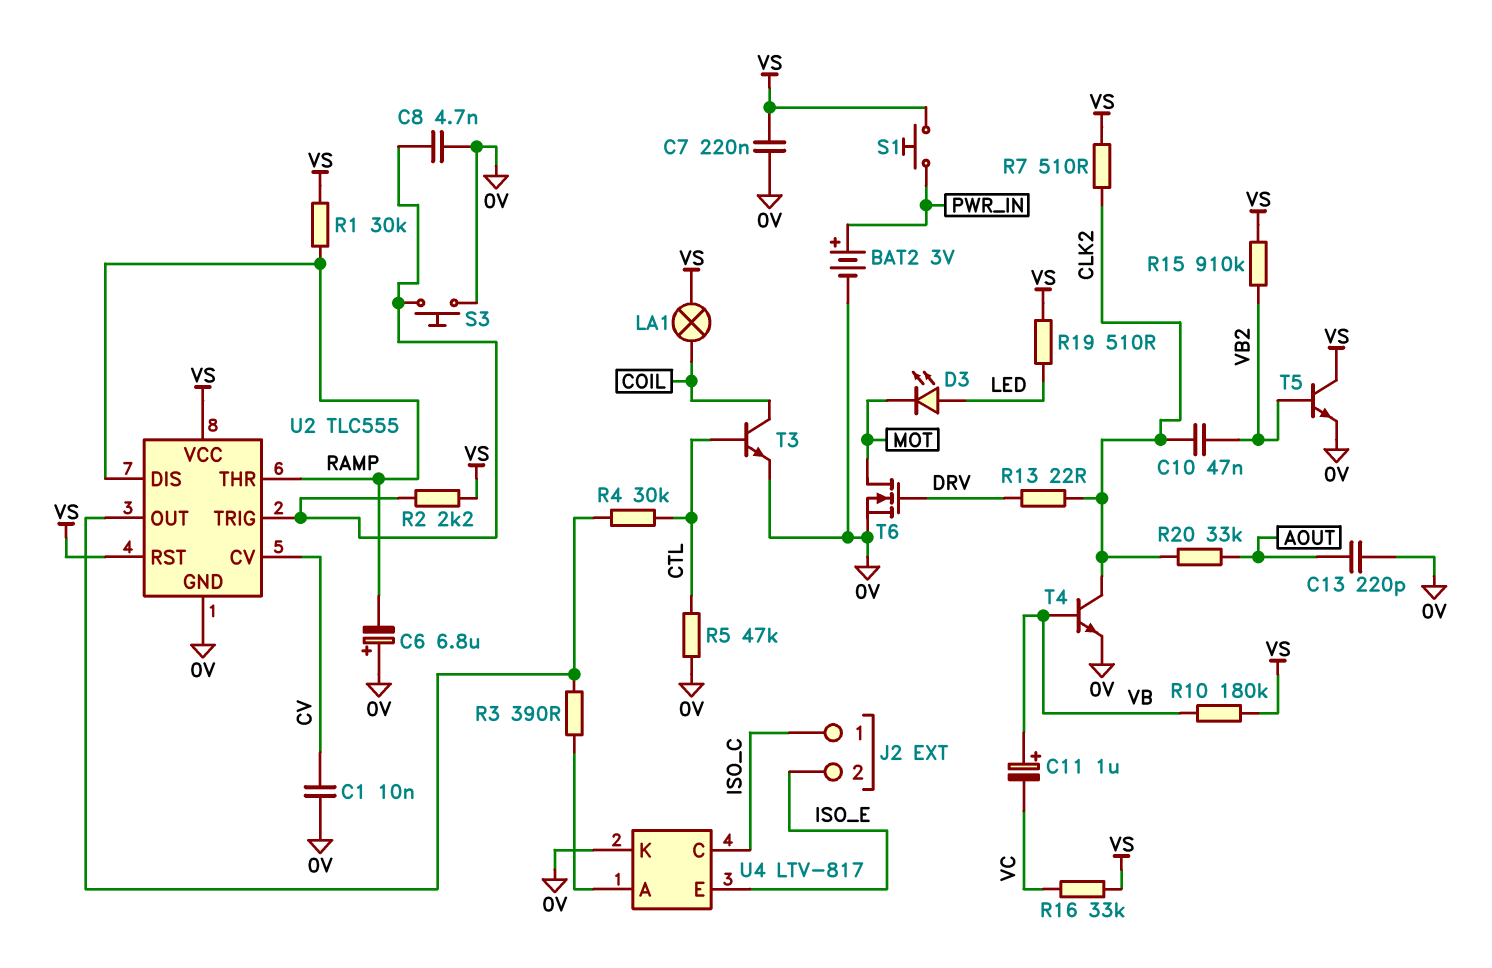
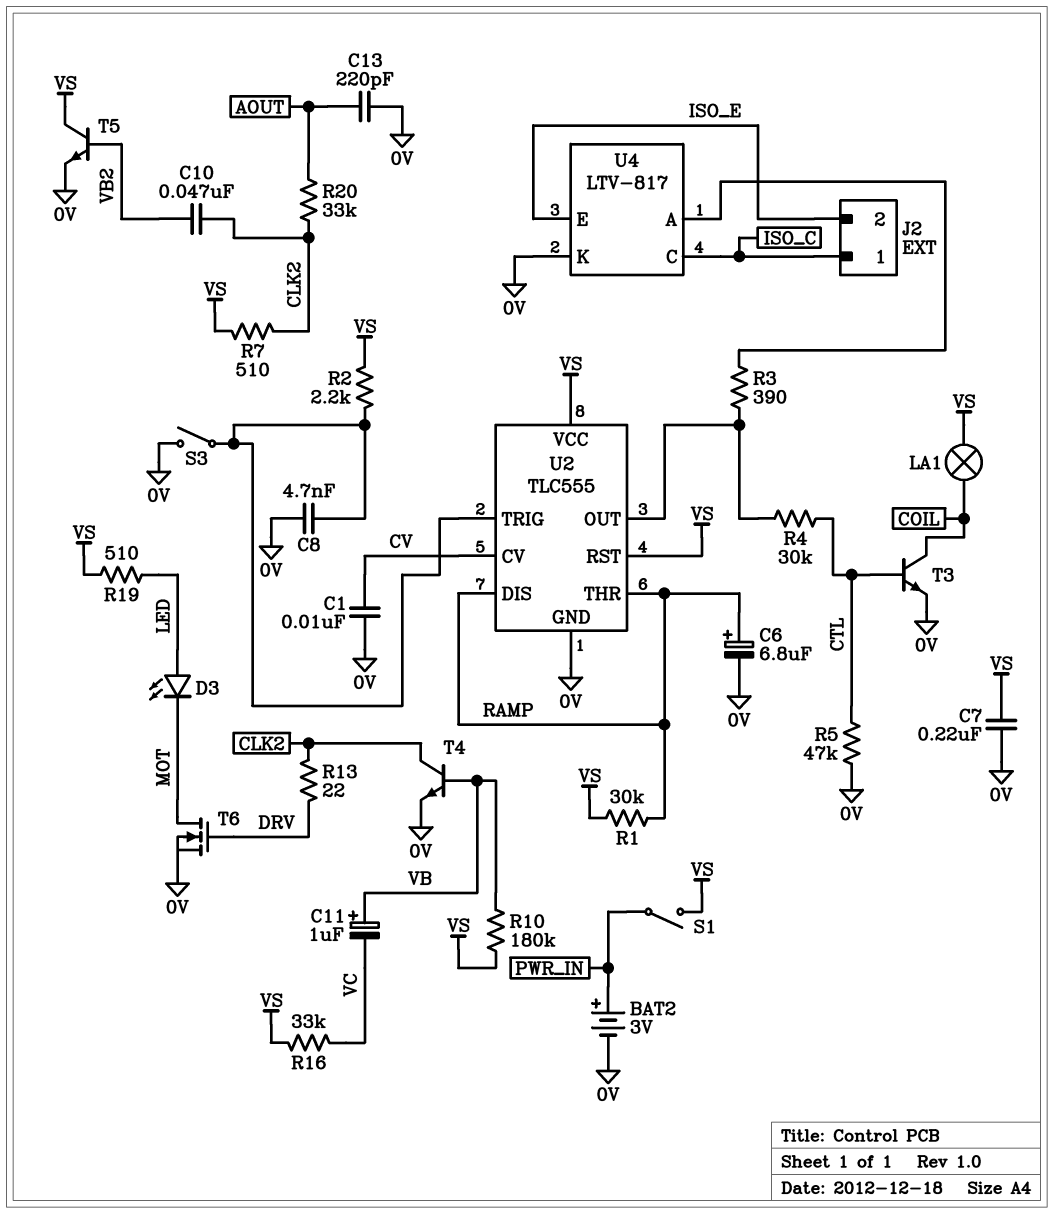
C6: 6.8uF (plus 0V, minus RAMP) -> 6.8uF (plus RAMP, minus 0V)
R15: 910k (VB2, VS) -> none
S1: button (PWR_IN, VS) -> switch (PWR_IN, VS)
S3: button (0V, U2/TRIG) -> switch (0V, U2/TRIG)

